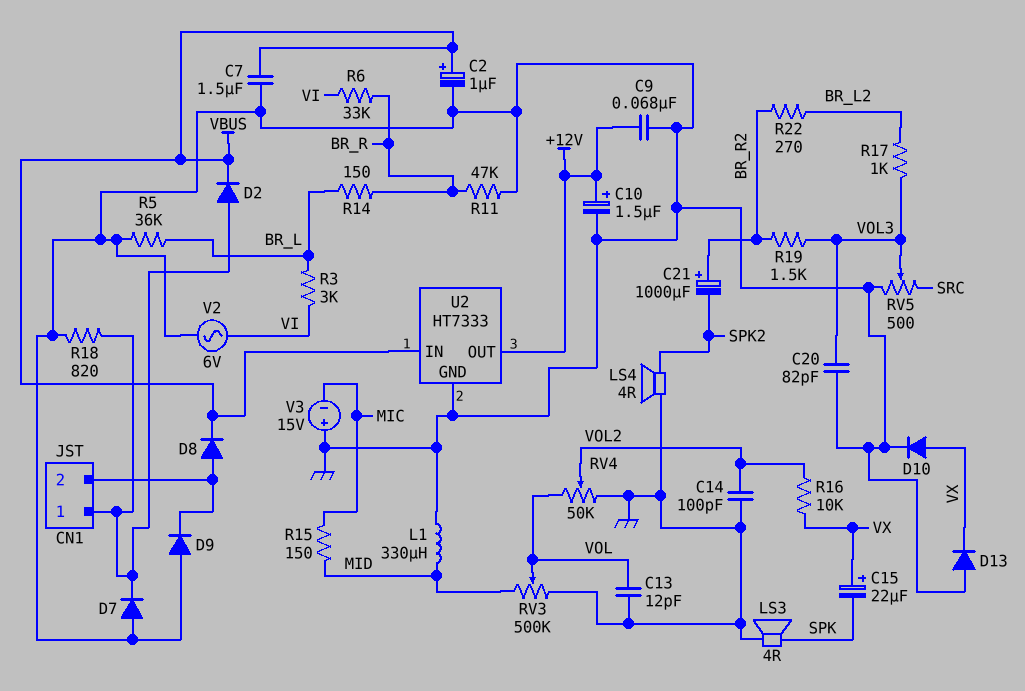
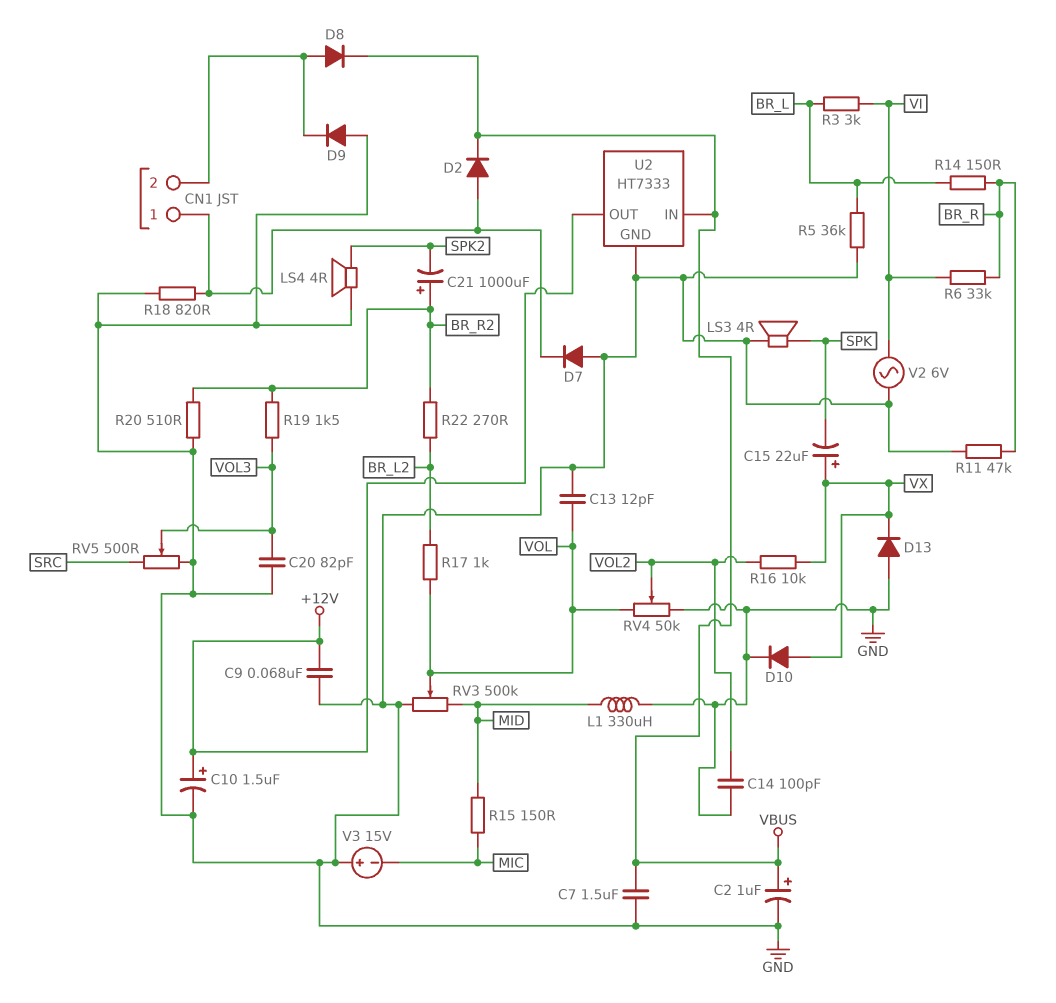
R17: 1k (BR_L2, VOL3) -> 1k (BR_L2, VOL)
R20: none -> 510 (BR_R2, GND)

